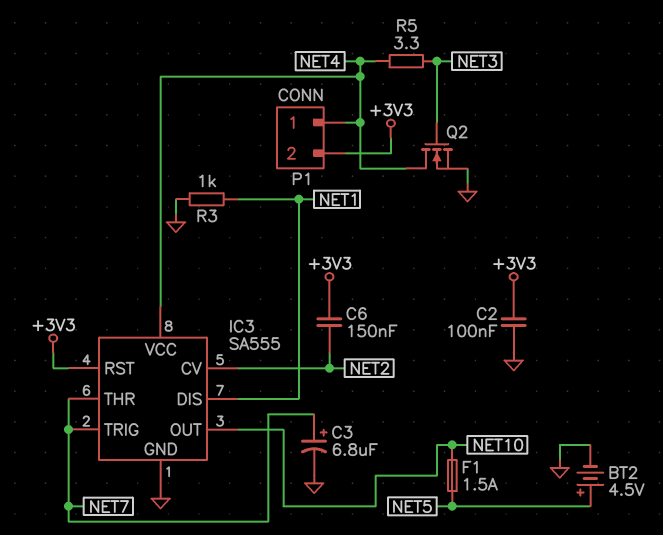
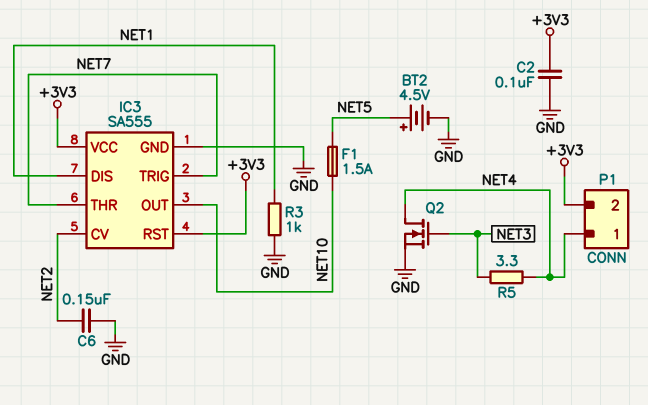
C3: 6.8uF (plus NET7, minus GND) -> none
C6: 150nF (+3V3, NET2) -> 150nF (GND, NET2)
IC3 pin VCC: NET4 -> +3V3

